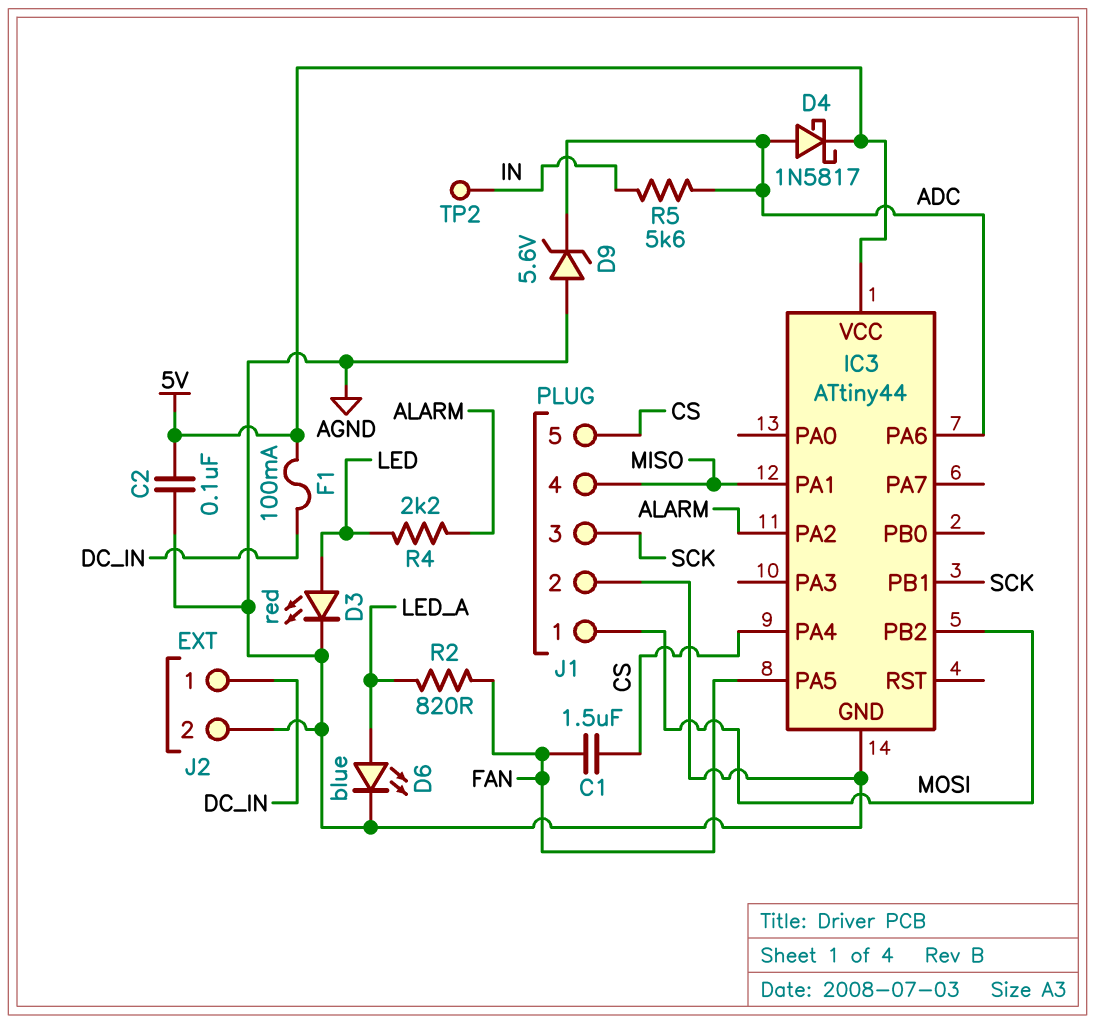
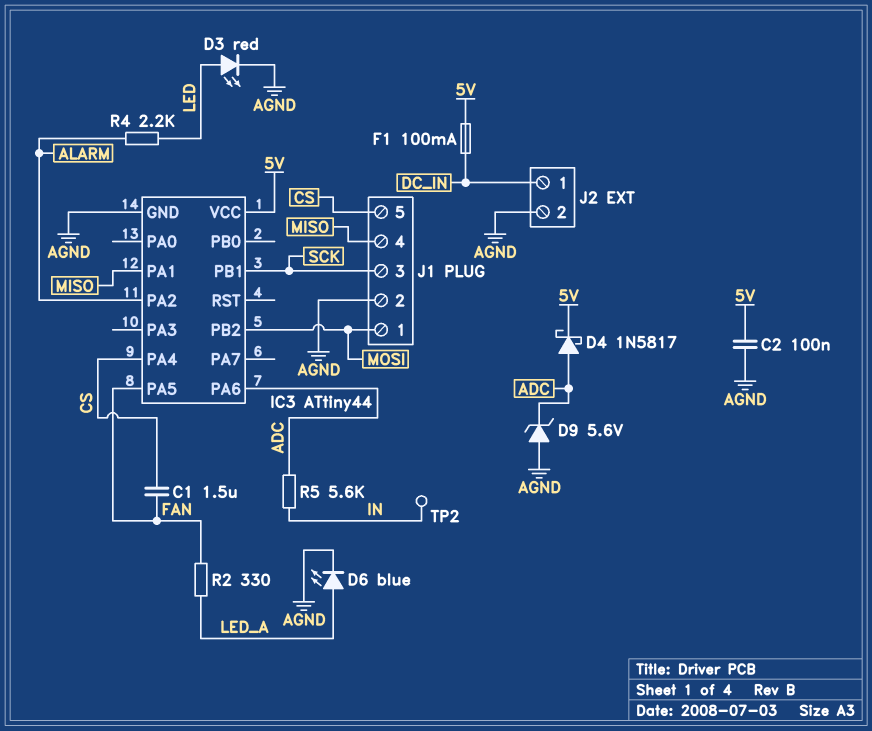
R2: 820 (FAN, LED_A) -> 330 (FAN, LED_A)

